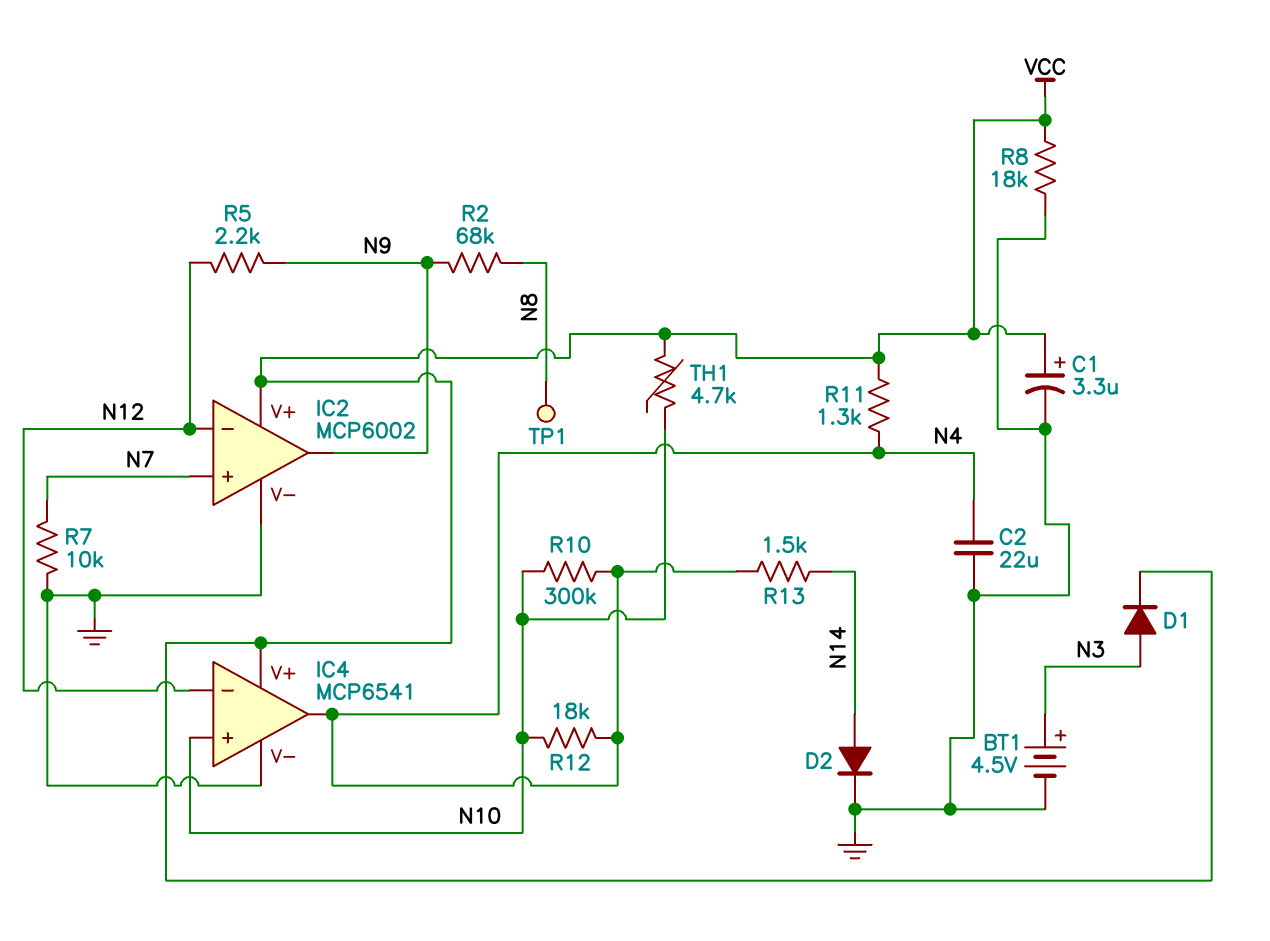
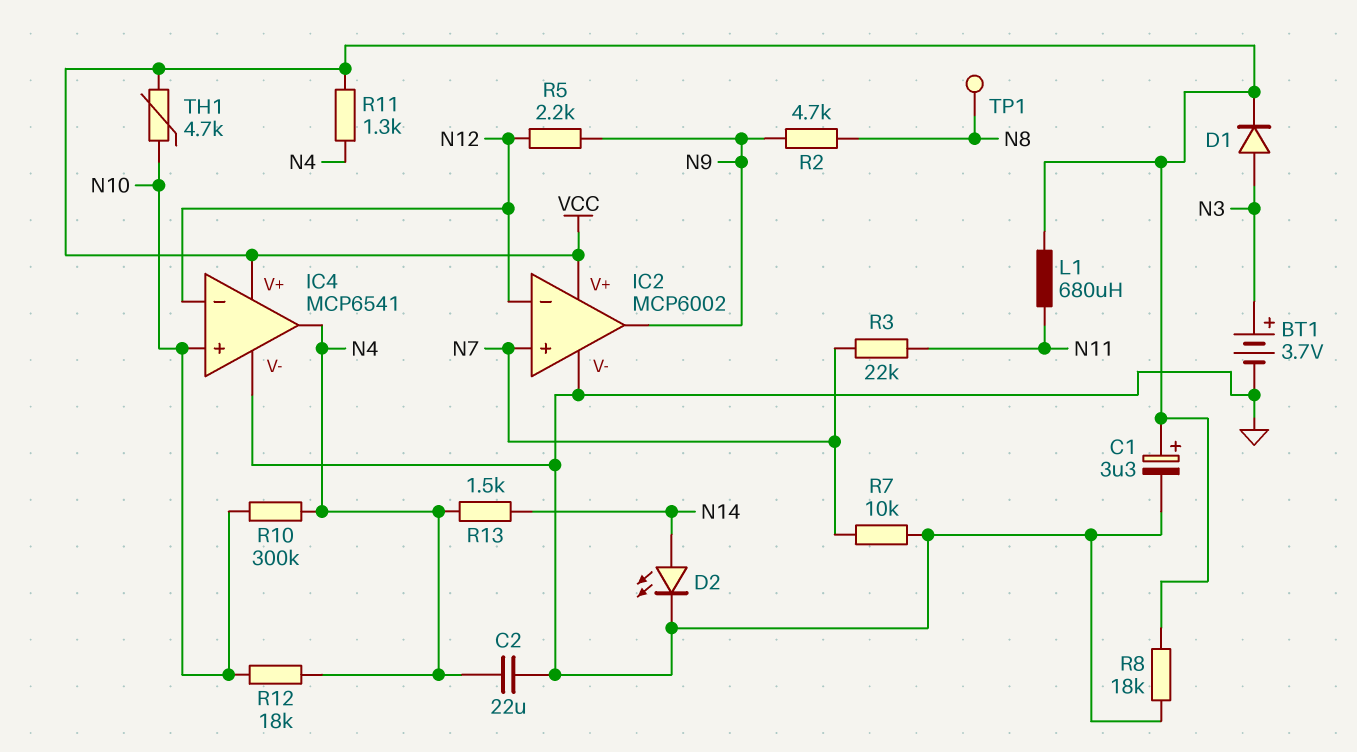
BT1: 4.5V (plus N3, minus GND) -> 3.7V (plus N3, minus GND)
D2: diode (A N14, K GND) -> LED (A N14, K GND)
L1: none -> 680uH (N11, VCC)
R2: 68k (N8, N9) -> 4.7k (N8, N9)
R3: none -> 22k (N7, N11)

